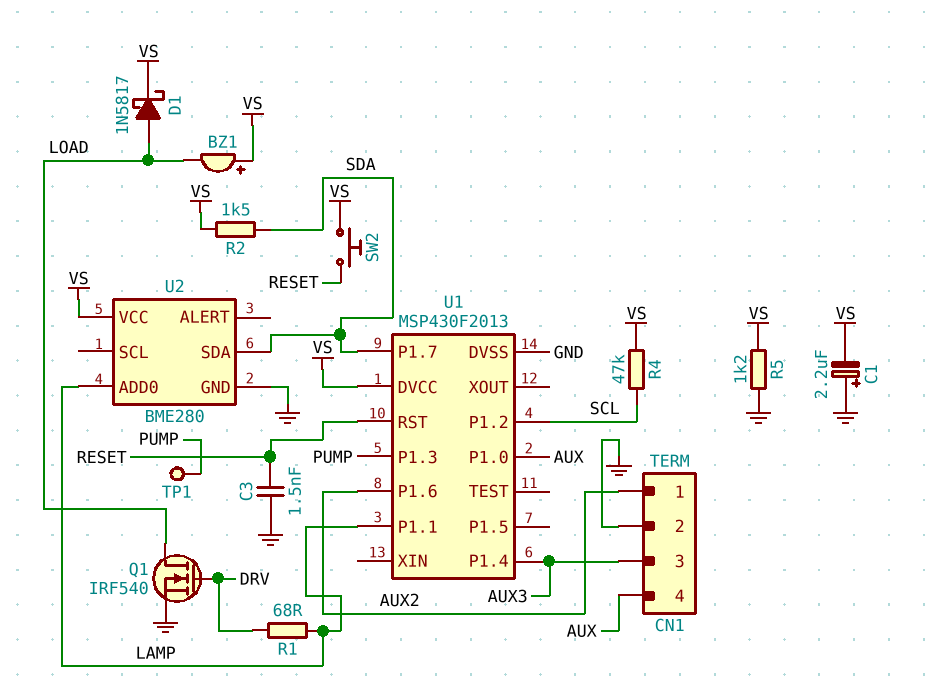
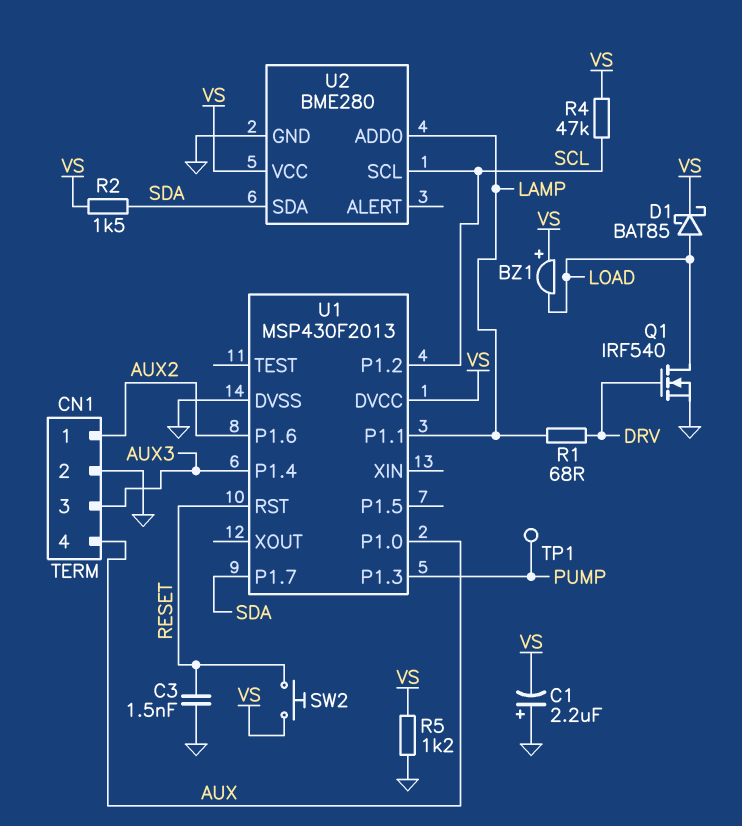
D1: schottky 1N5817 (A LOAD, K VS) -> schottky BAT85 (A LOAD, K VS)
U2 pin SCL: none -> SCL

